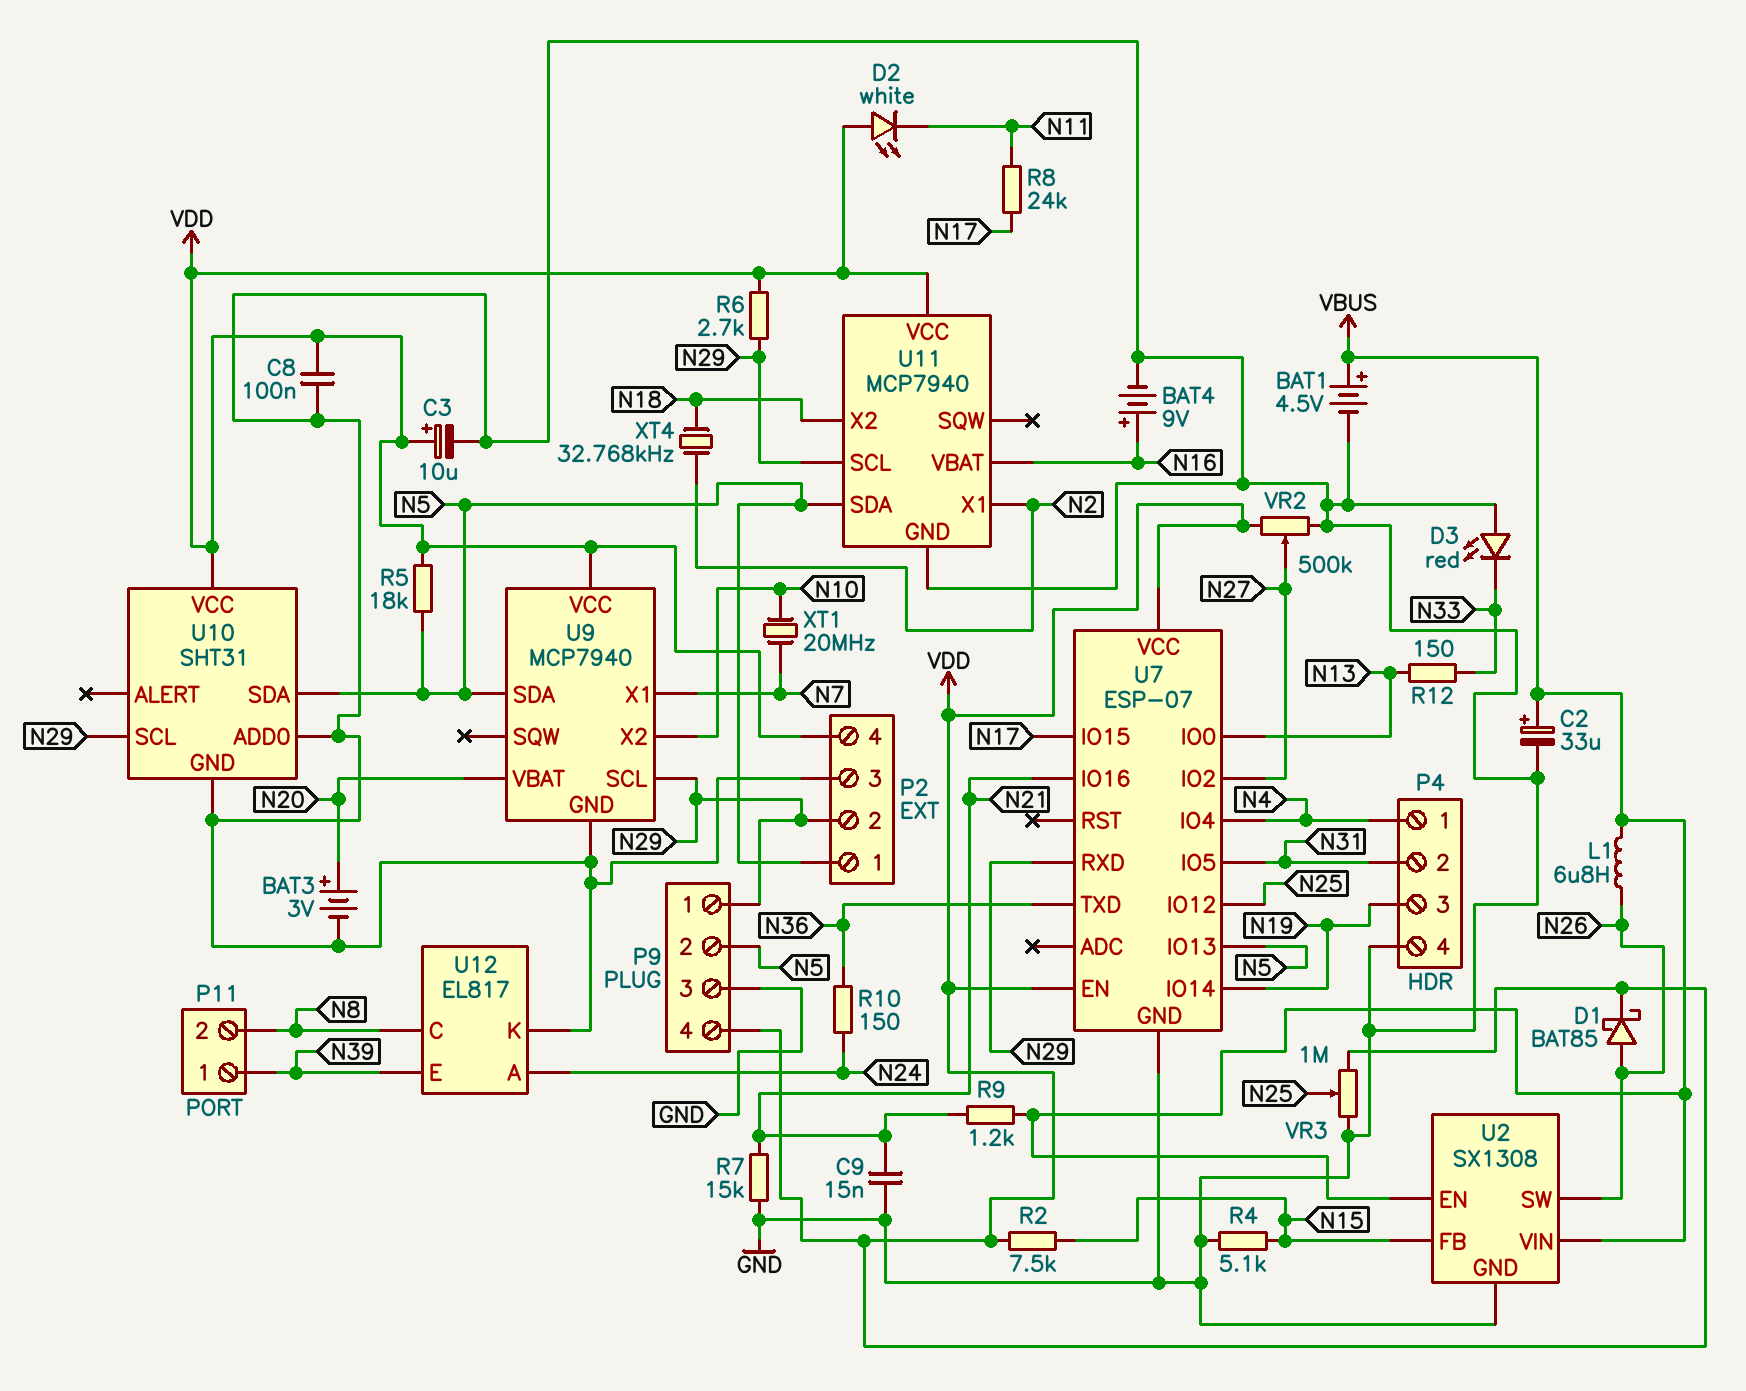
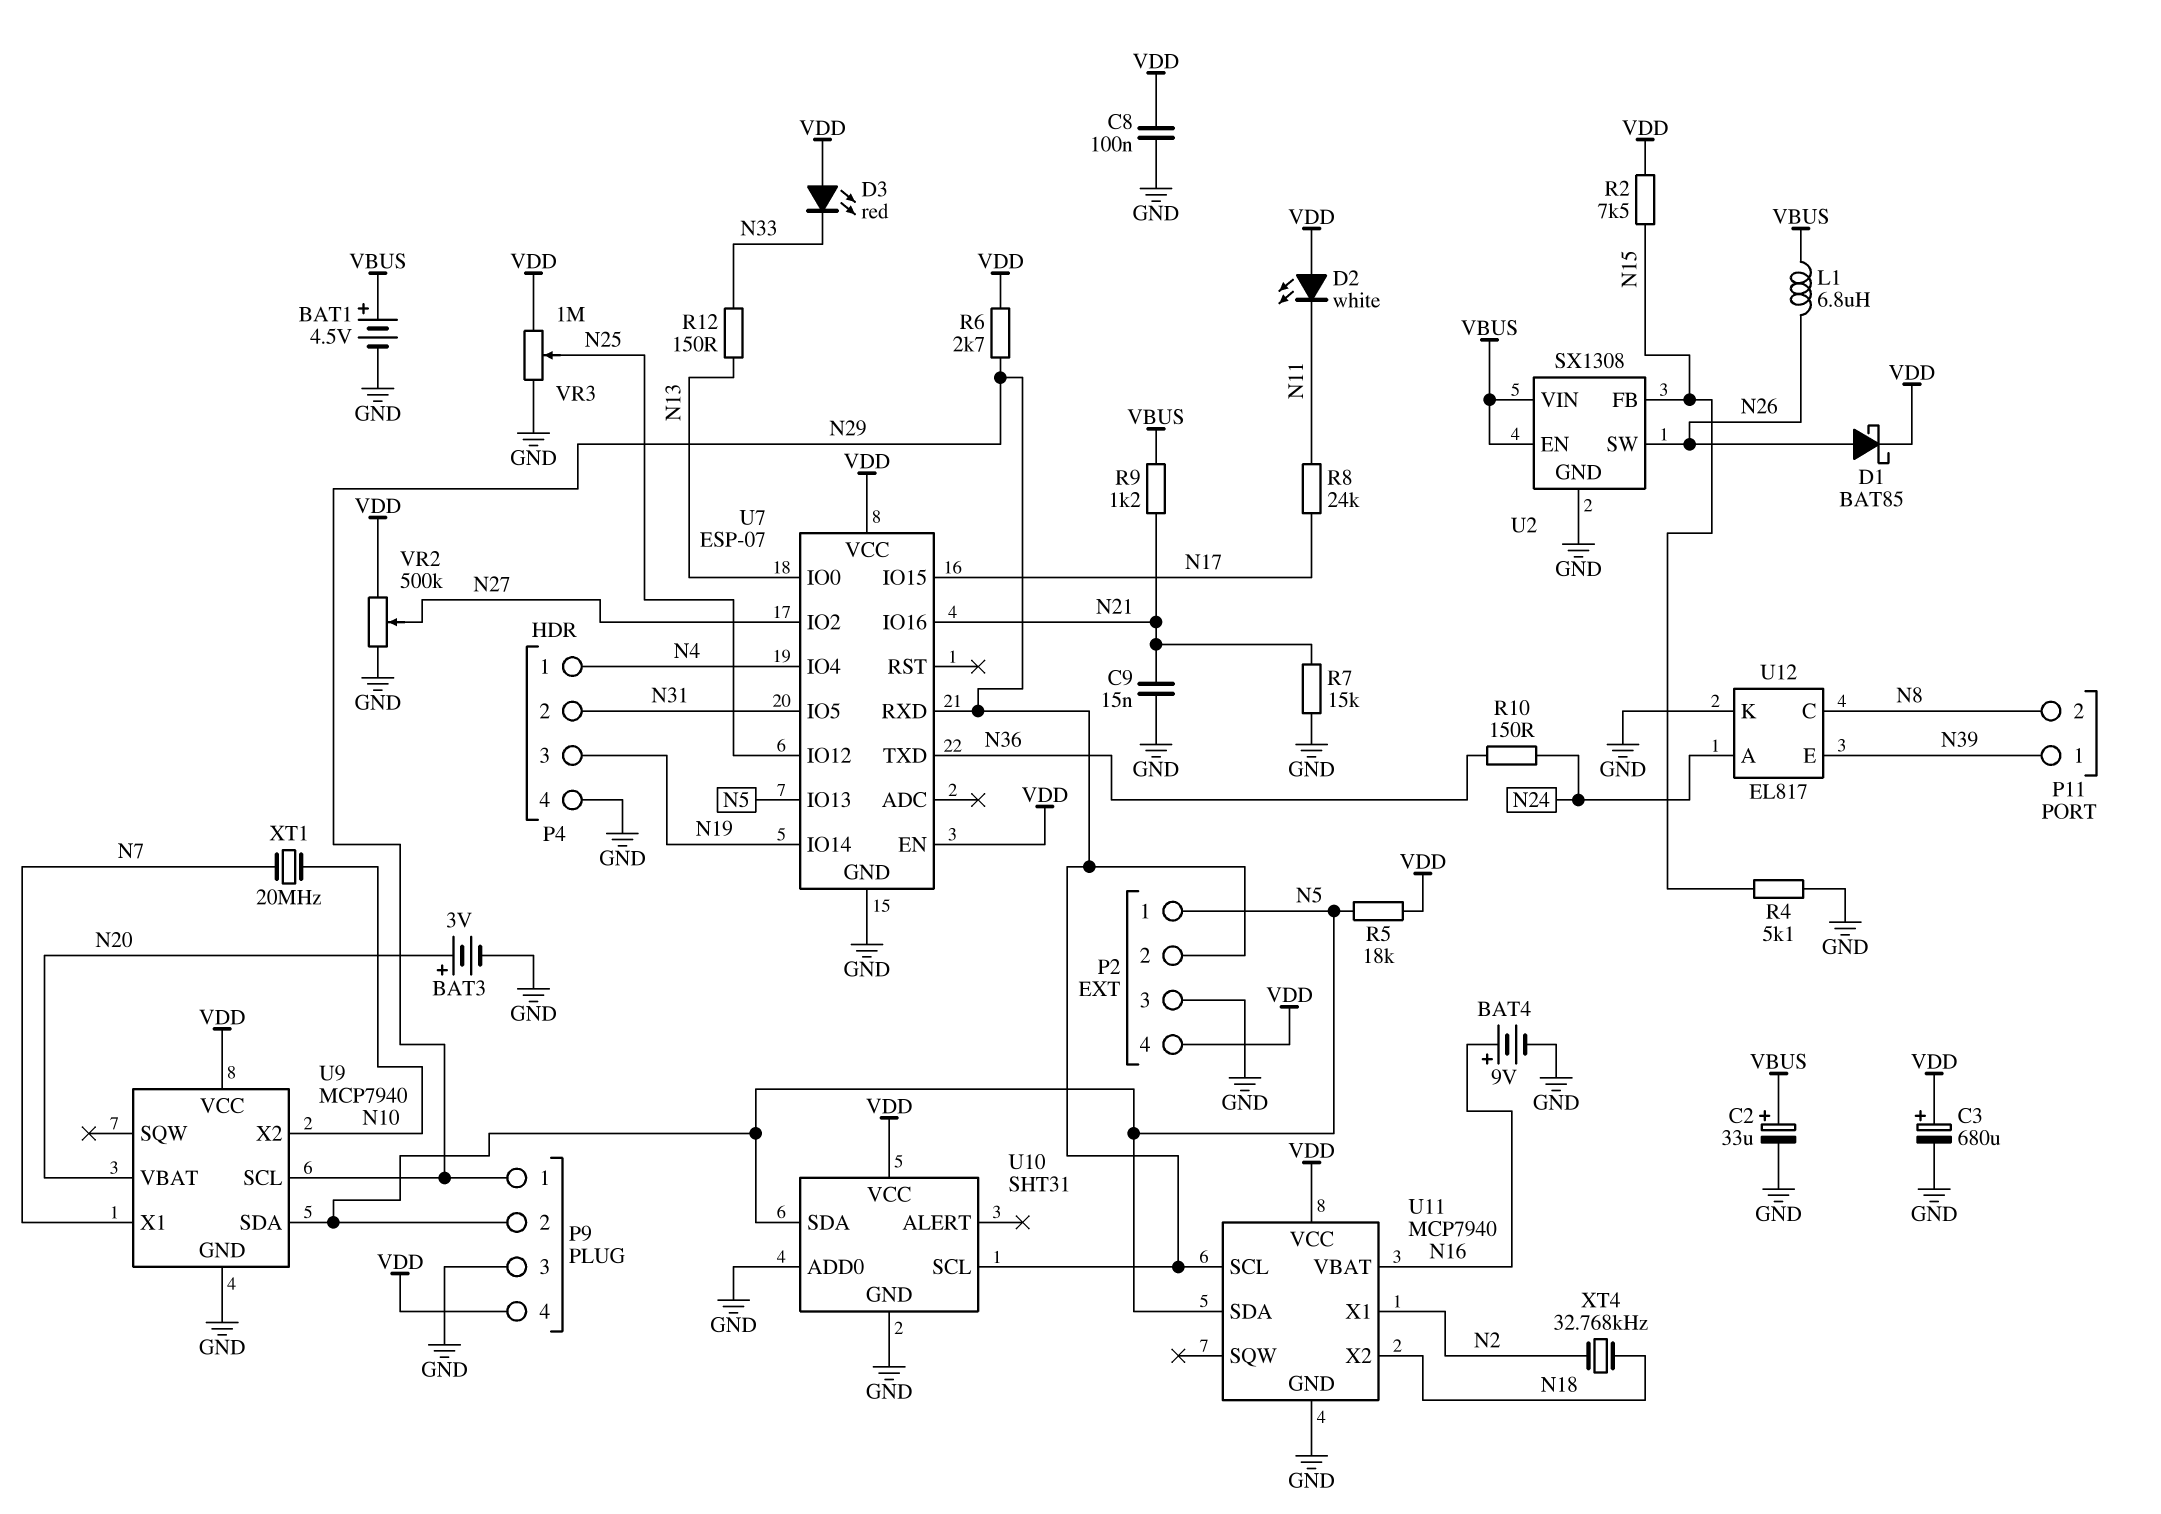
C3: 10uF (plus VDD, minus GND) -> 680uF (plus VDD, minus GND)
D3: LED red (A GND, K N33) -> LED red (A VDD, K N33)

